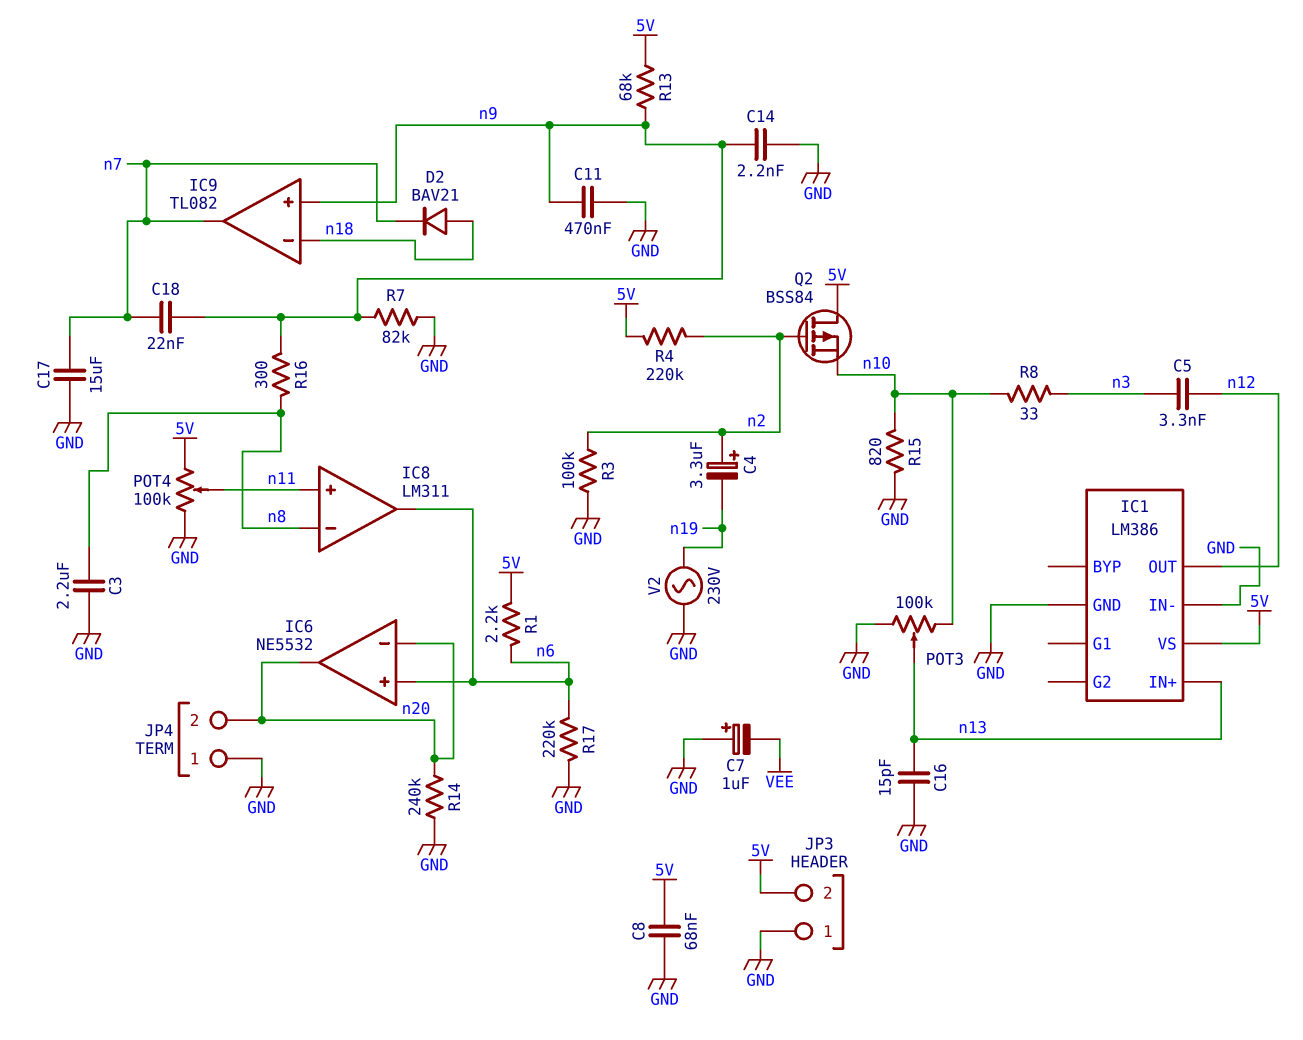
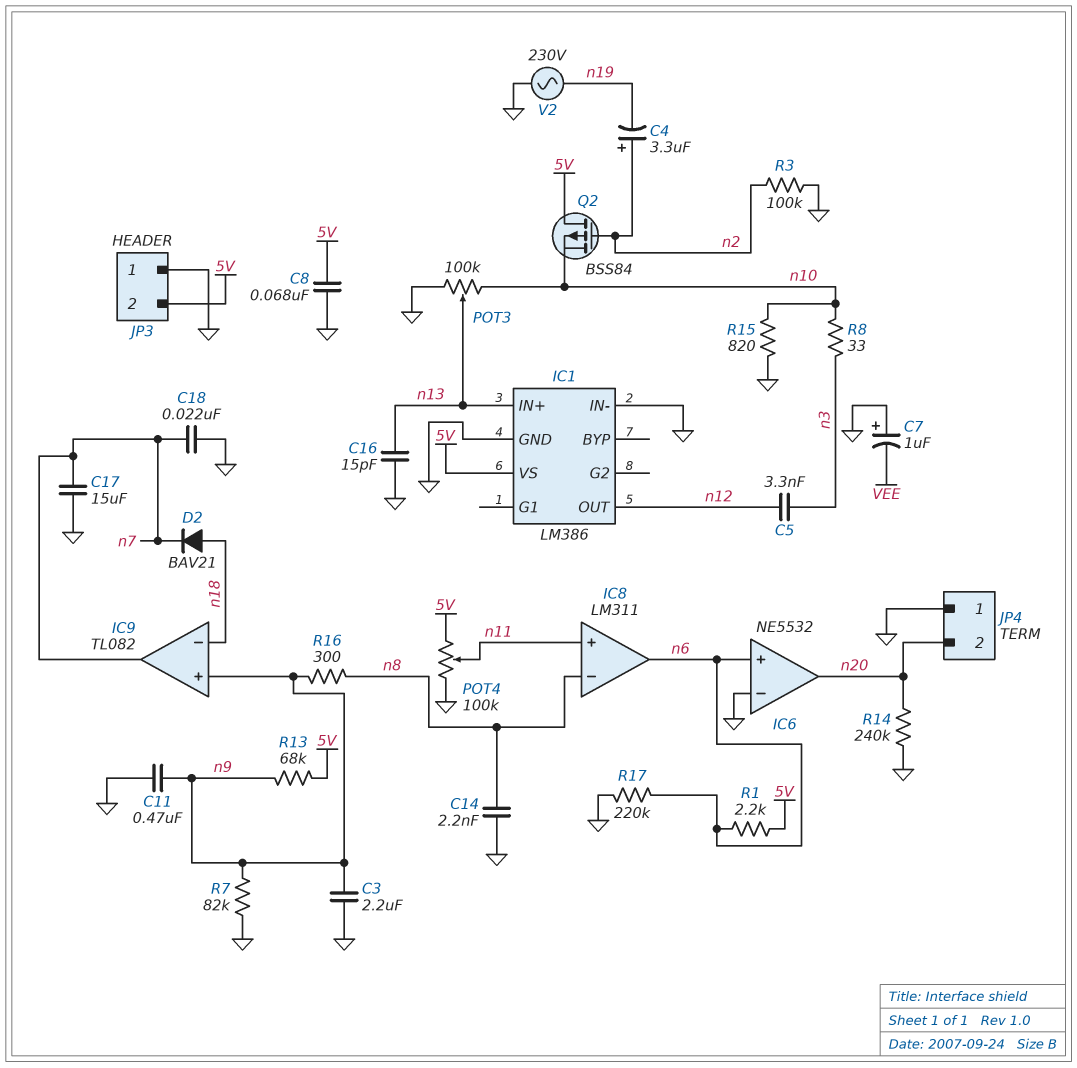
C3: 2.2uF (GND, n8) -> 2.2uF (GND, n9)
C14: 2.2nF (GND, n9) -> 2.2nF (GND, n8)
C18: 22nF (n7, n9) -> 22nF (GND, n7)
IC6 pin in-: n20 -> GND
R4: 220k (5V, n2) -> none

